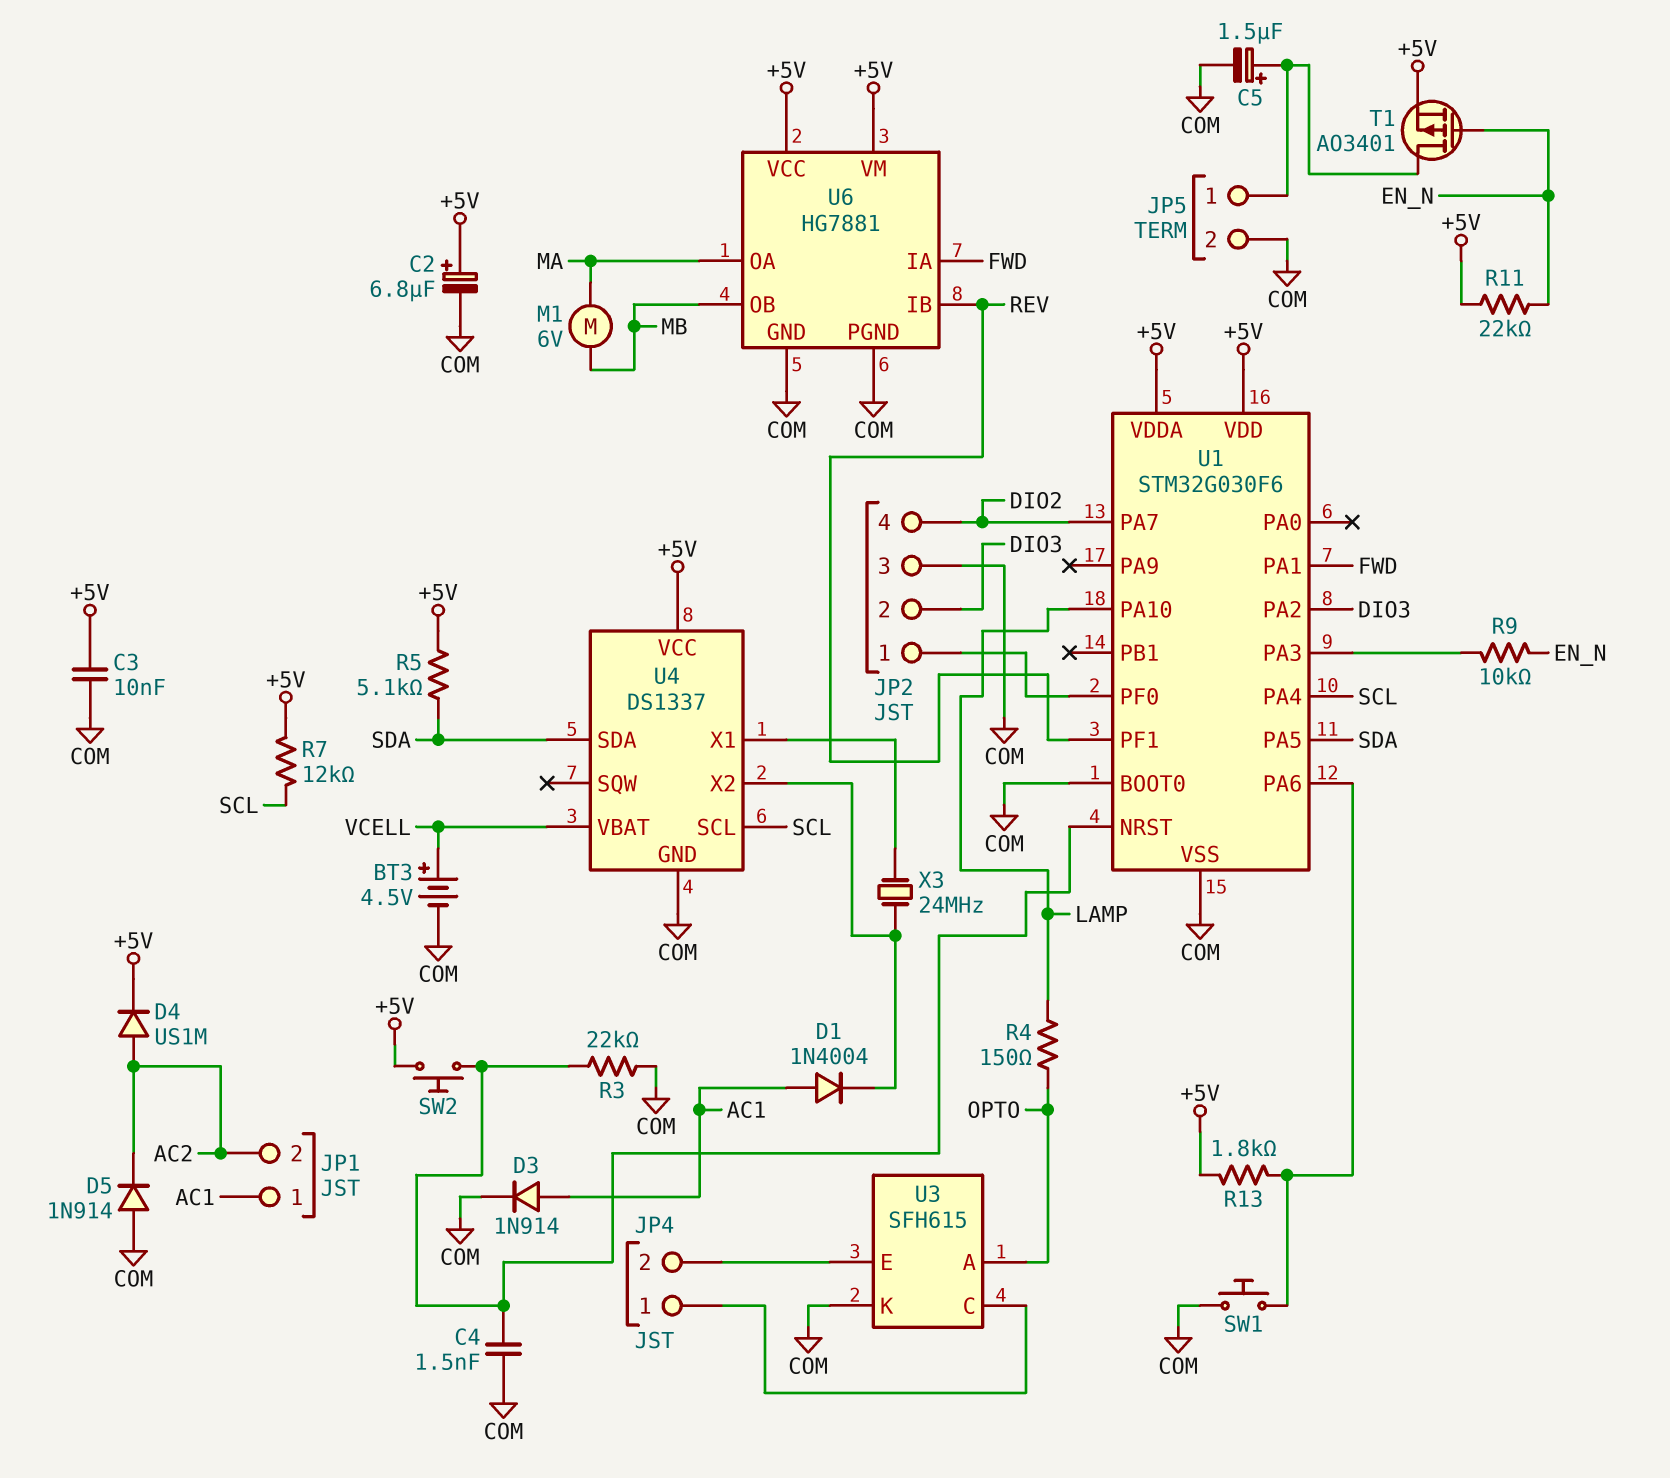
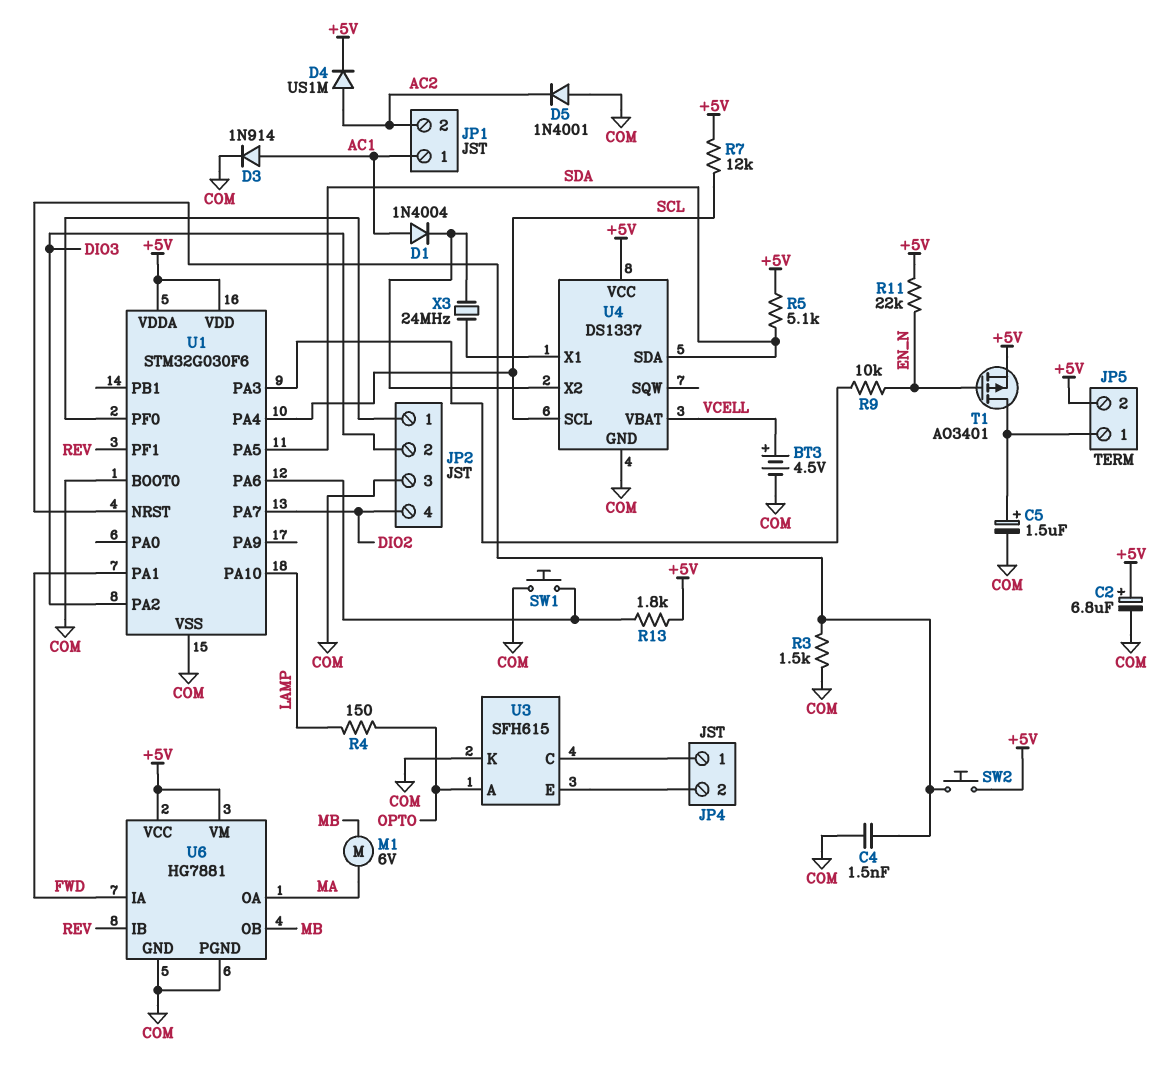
C3: 10nF (+5V, COM) -> none
D5: diode 1N914 (A COM, K AC2) -> diode 1N4001 (A COM, K AC2)
JP5 pin 2: COM -> +5V
R3: 22k (COM, U1/NRST) -> 1.5k (COM, U1/NRST)

